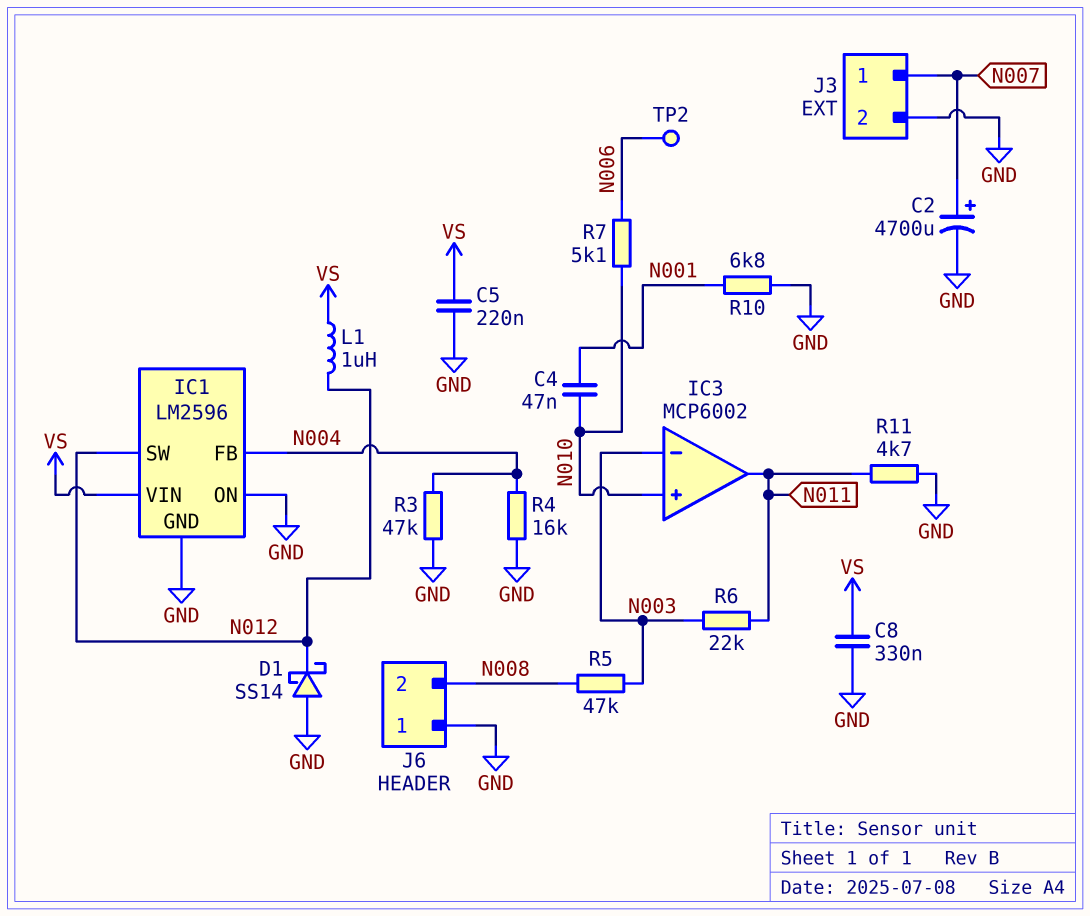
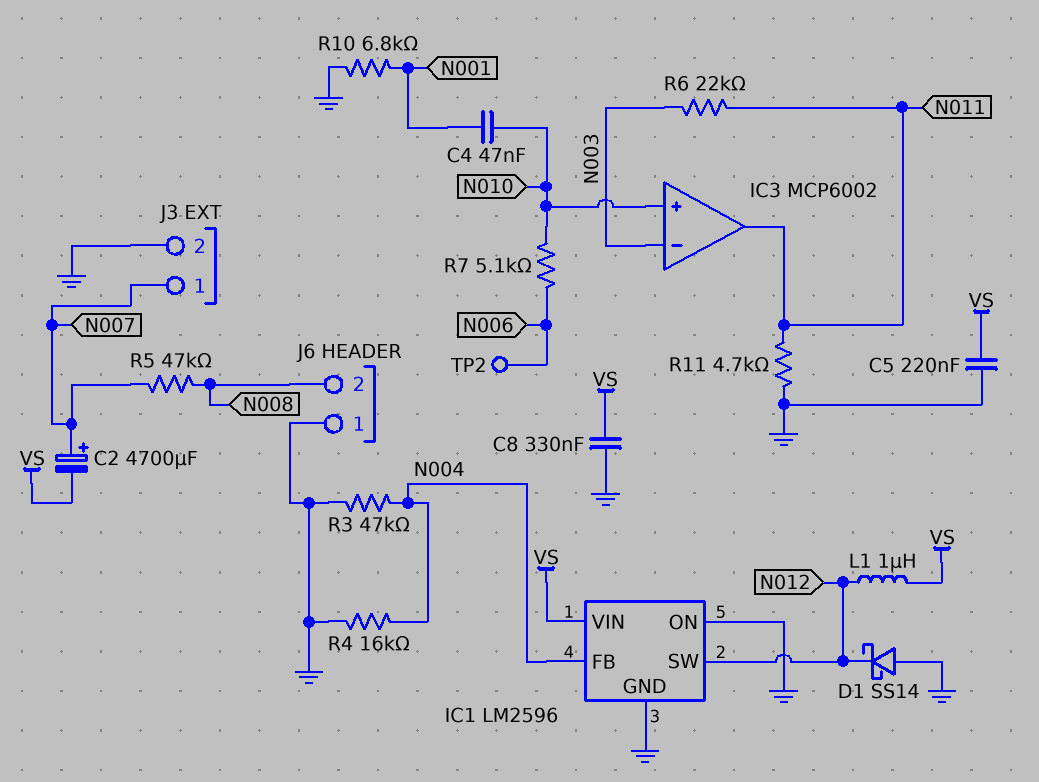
C2: 4700uF (plus N007, minus GND) -> 4700uF (plus N007, minus VS)
R5: 47k (N003, N008) -> 47k (N007, N008)

